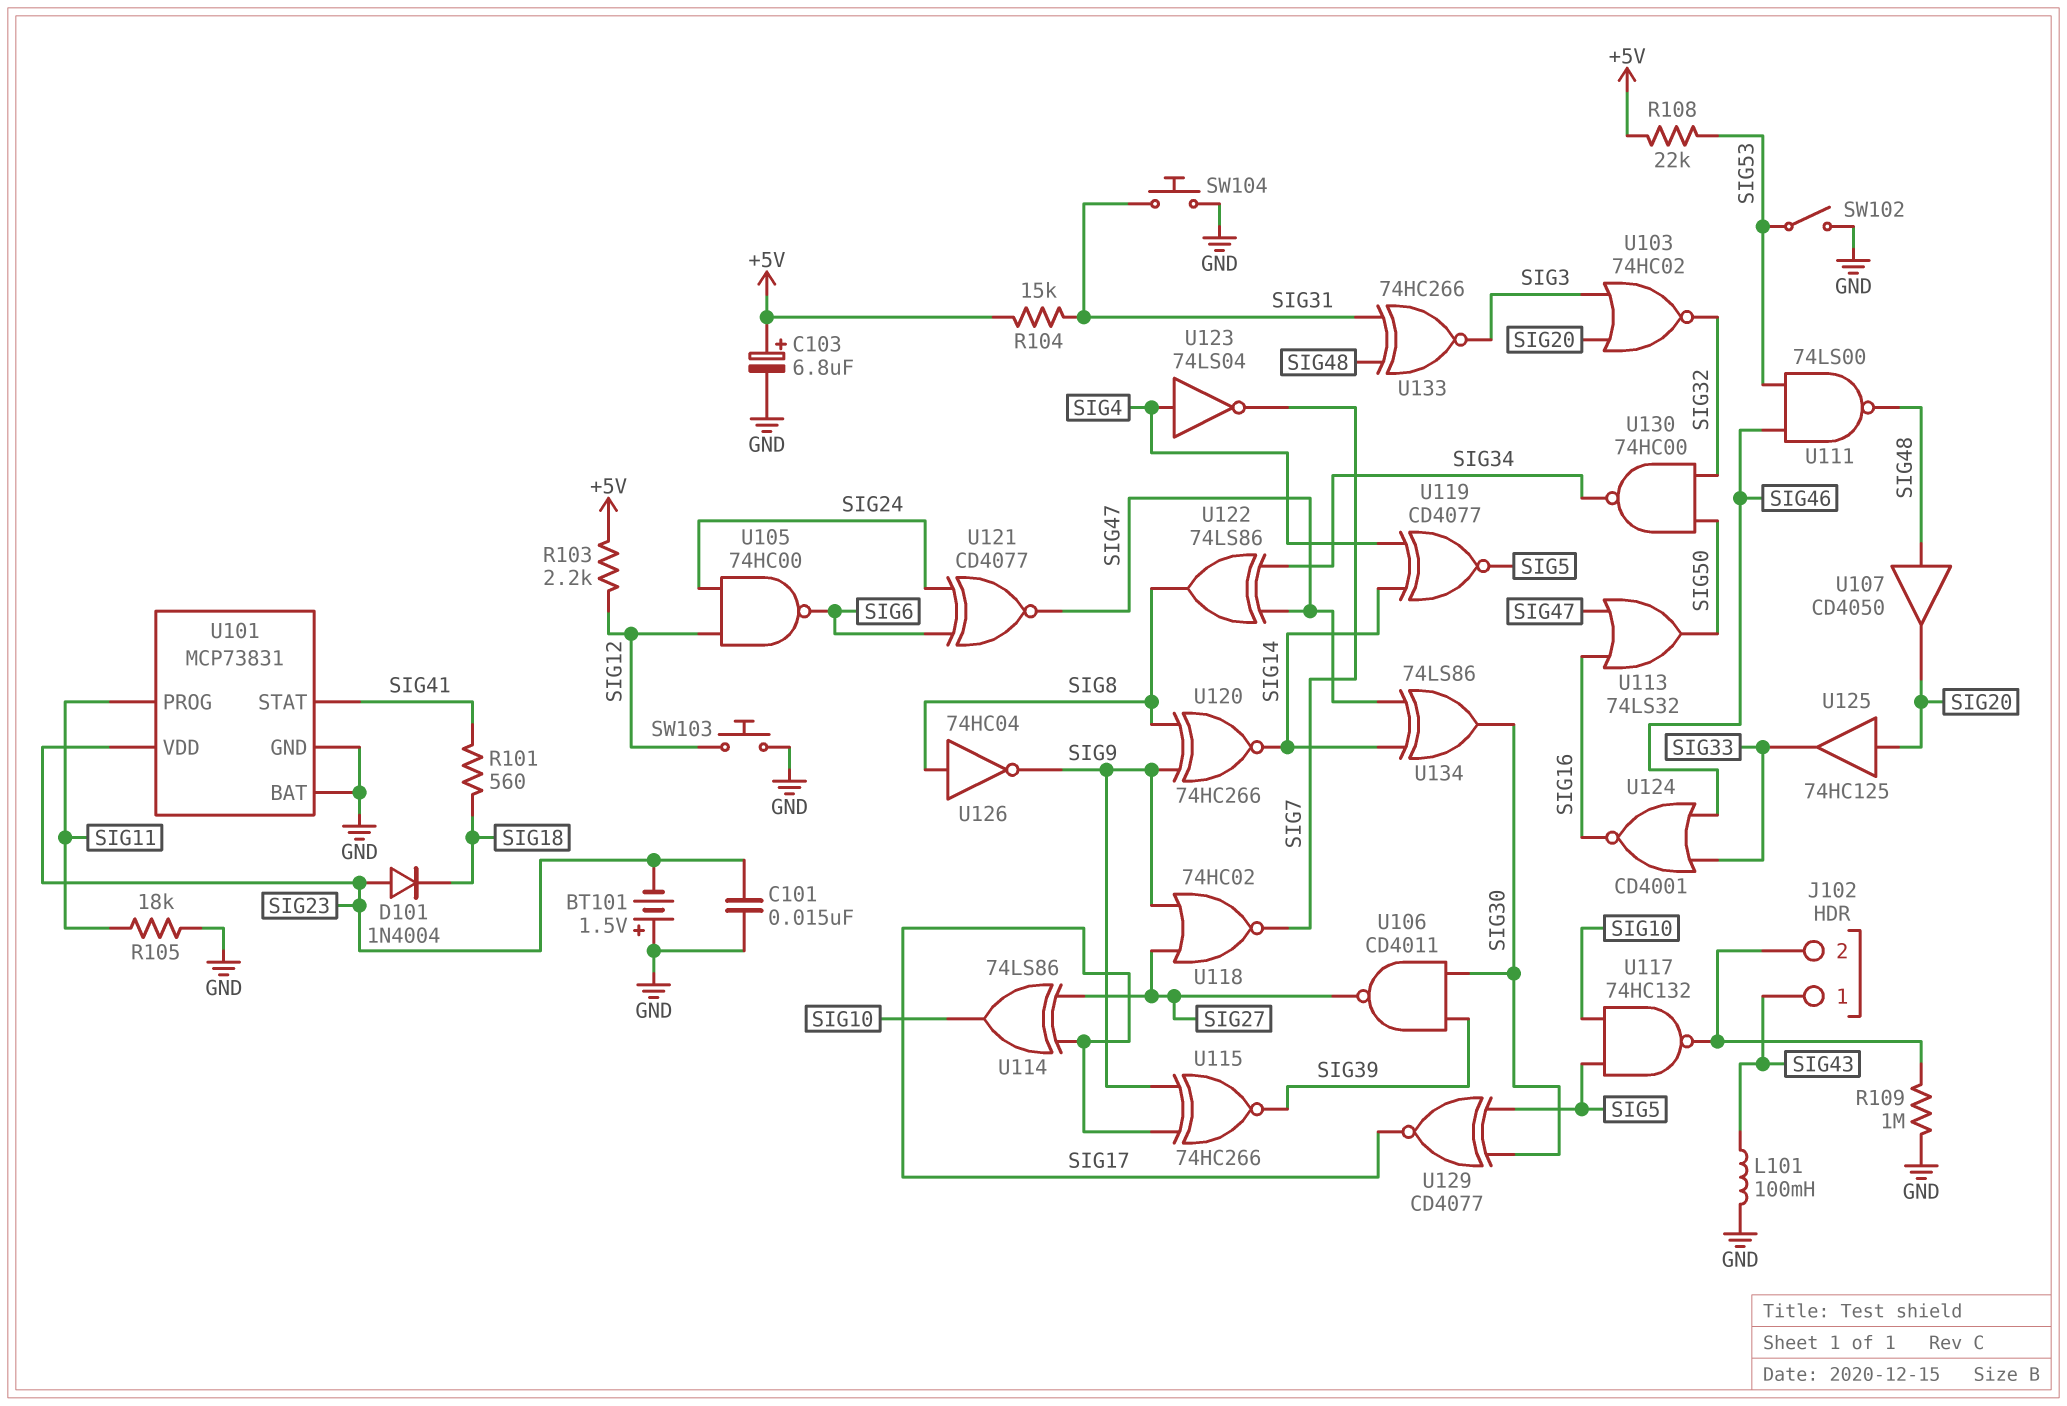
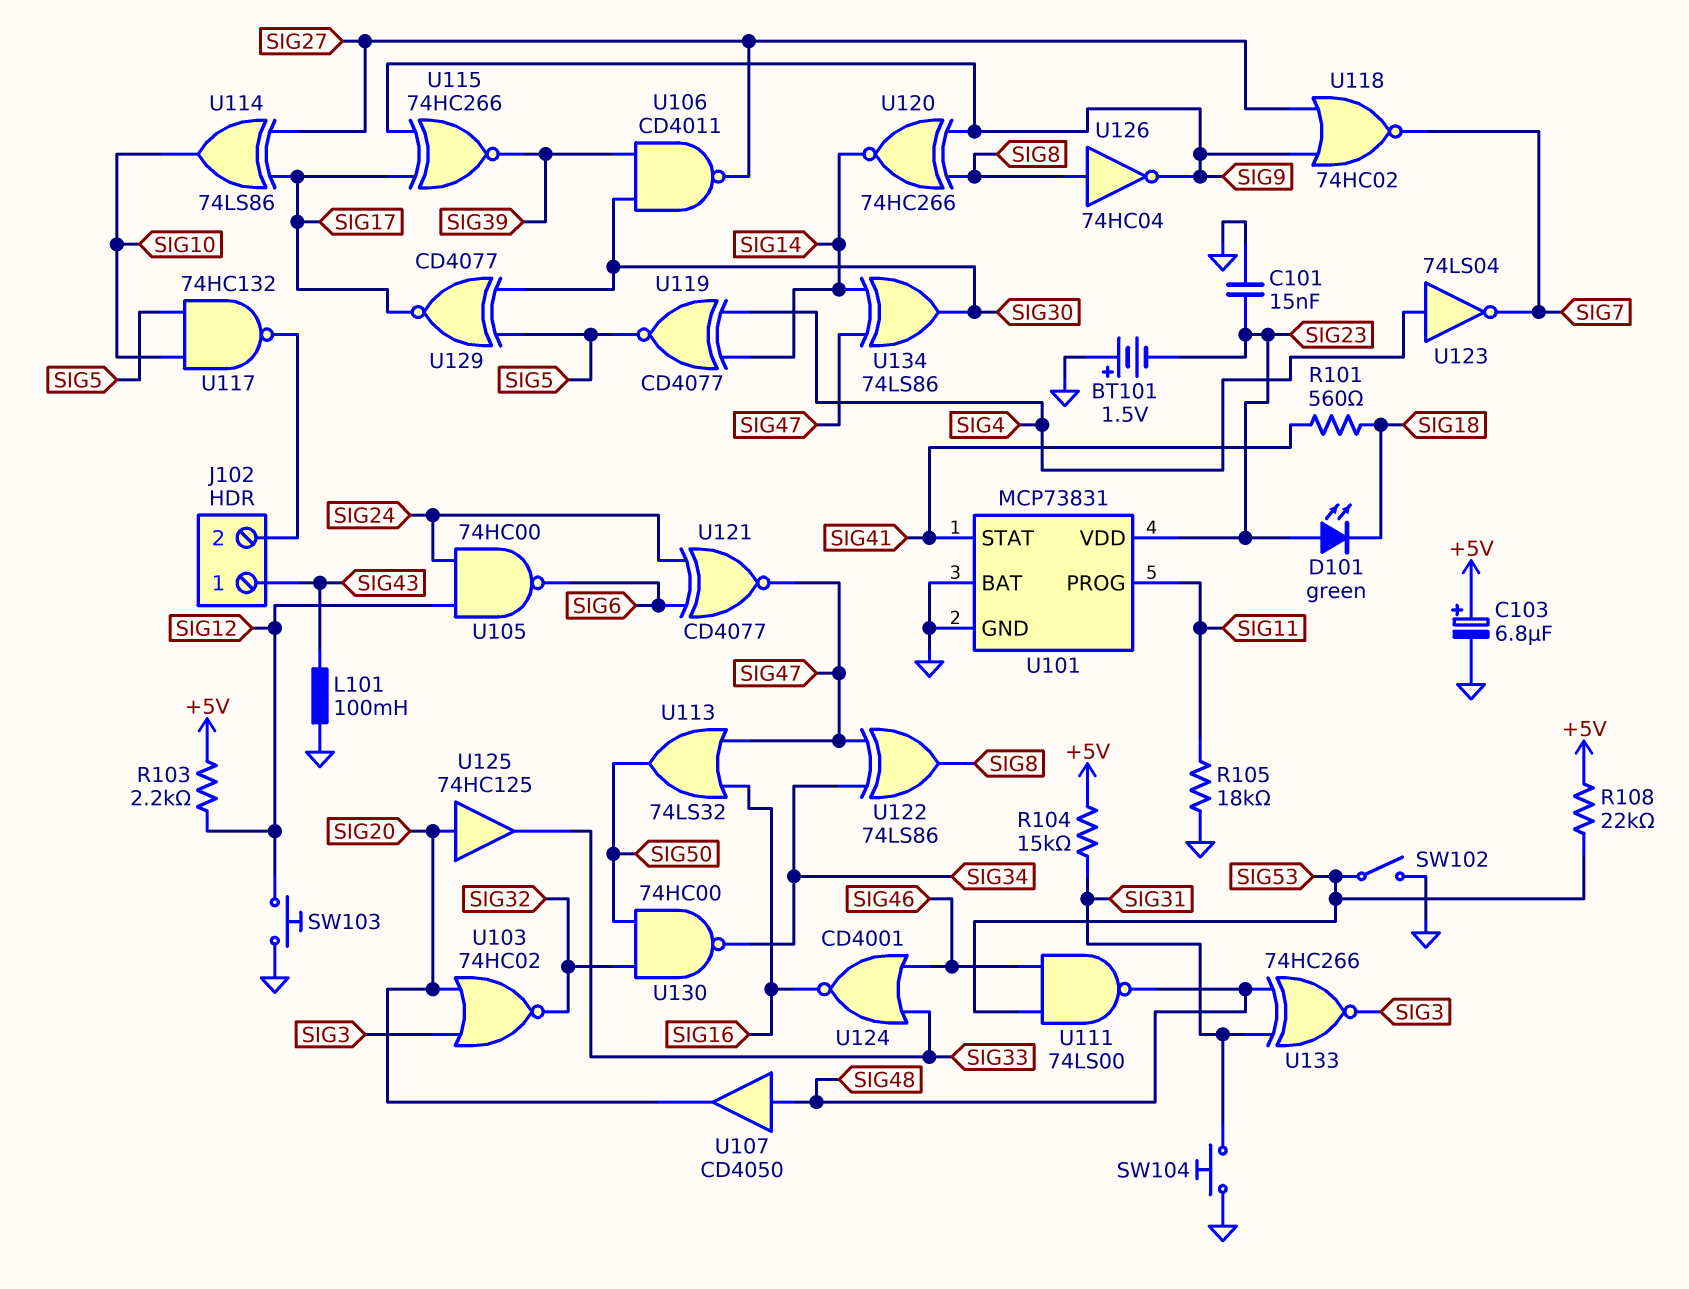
D101: diode 1N4004 (A SIG23, K SIG18) -> LED green (A SIG23, K SIG18)
R109: 1M (GND, J102/2) -> none

